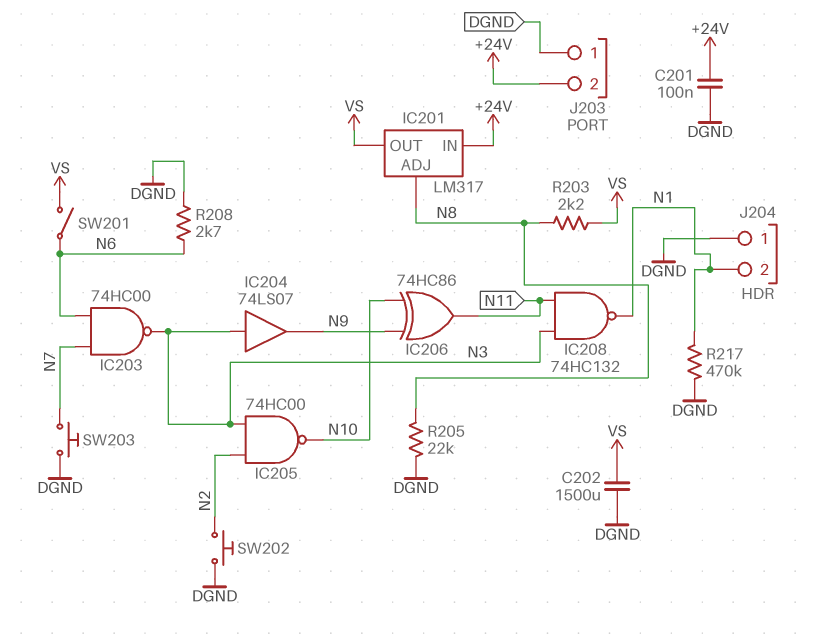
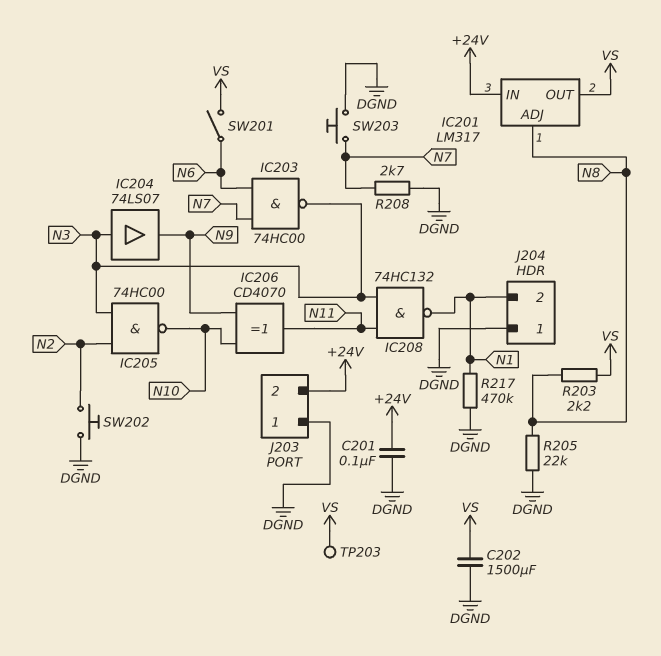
IC206: XOR 74HC86 (in N9, in N10, out N11) -> XOR CD4070 (in N9, in N10, out N11)
R208: 2.7k (DGND, N6) -> 2.7k (DGND, N7)
TP203: none -> test point (VS)

